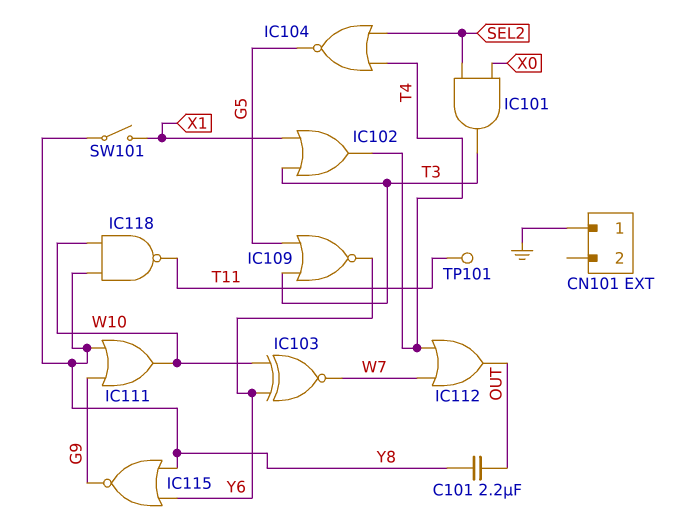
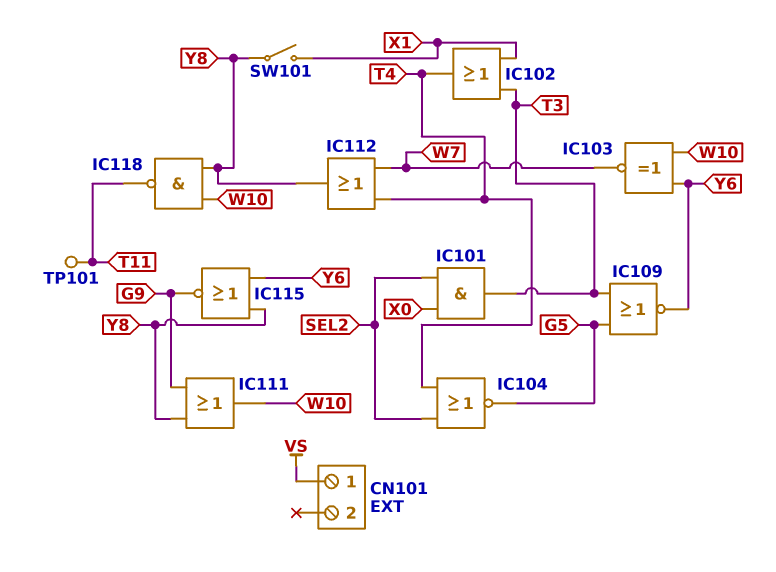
C101: 2.2uF (OUT, Y8) -> none
CN101 pin 1: GND -> VS
IC112: OR (in T4, in W7, out OUT) -> OR (in T4, in W7, out Y8)

